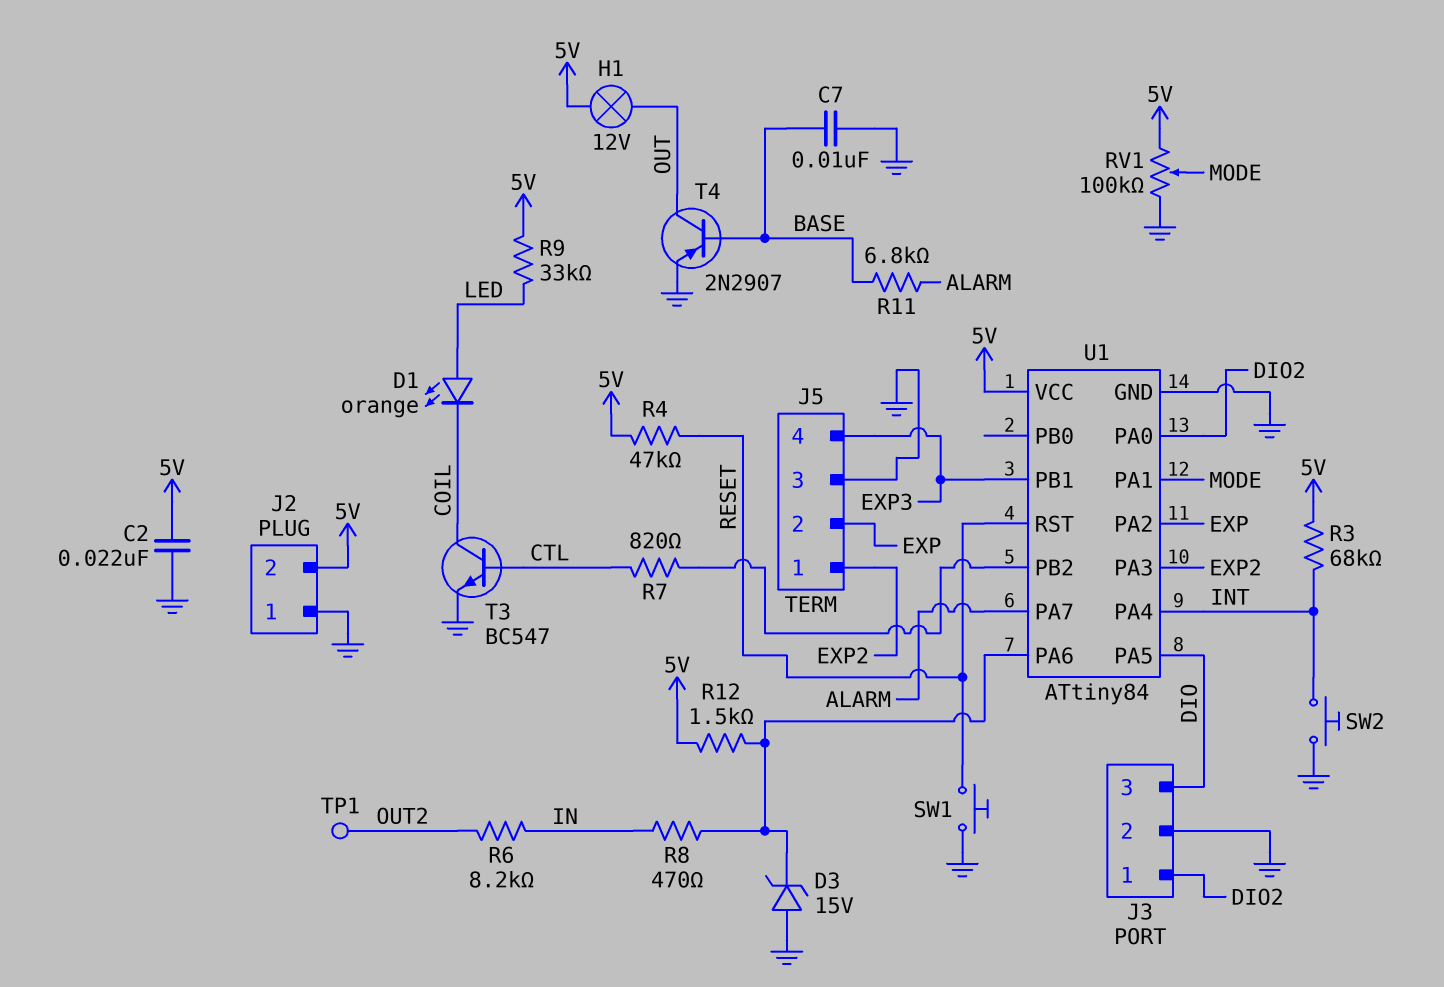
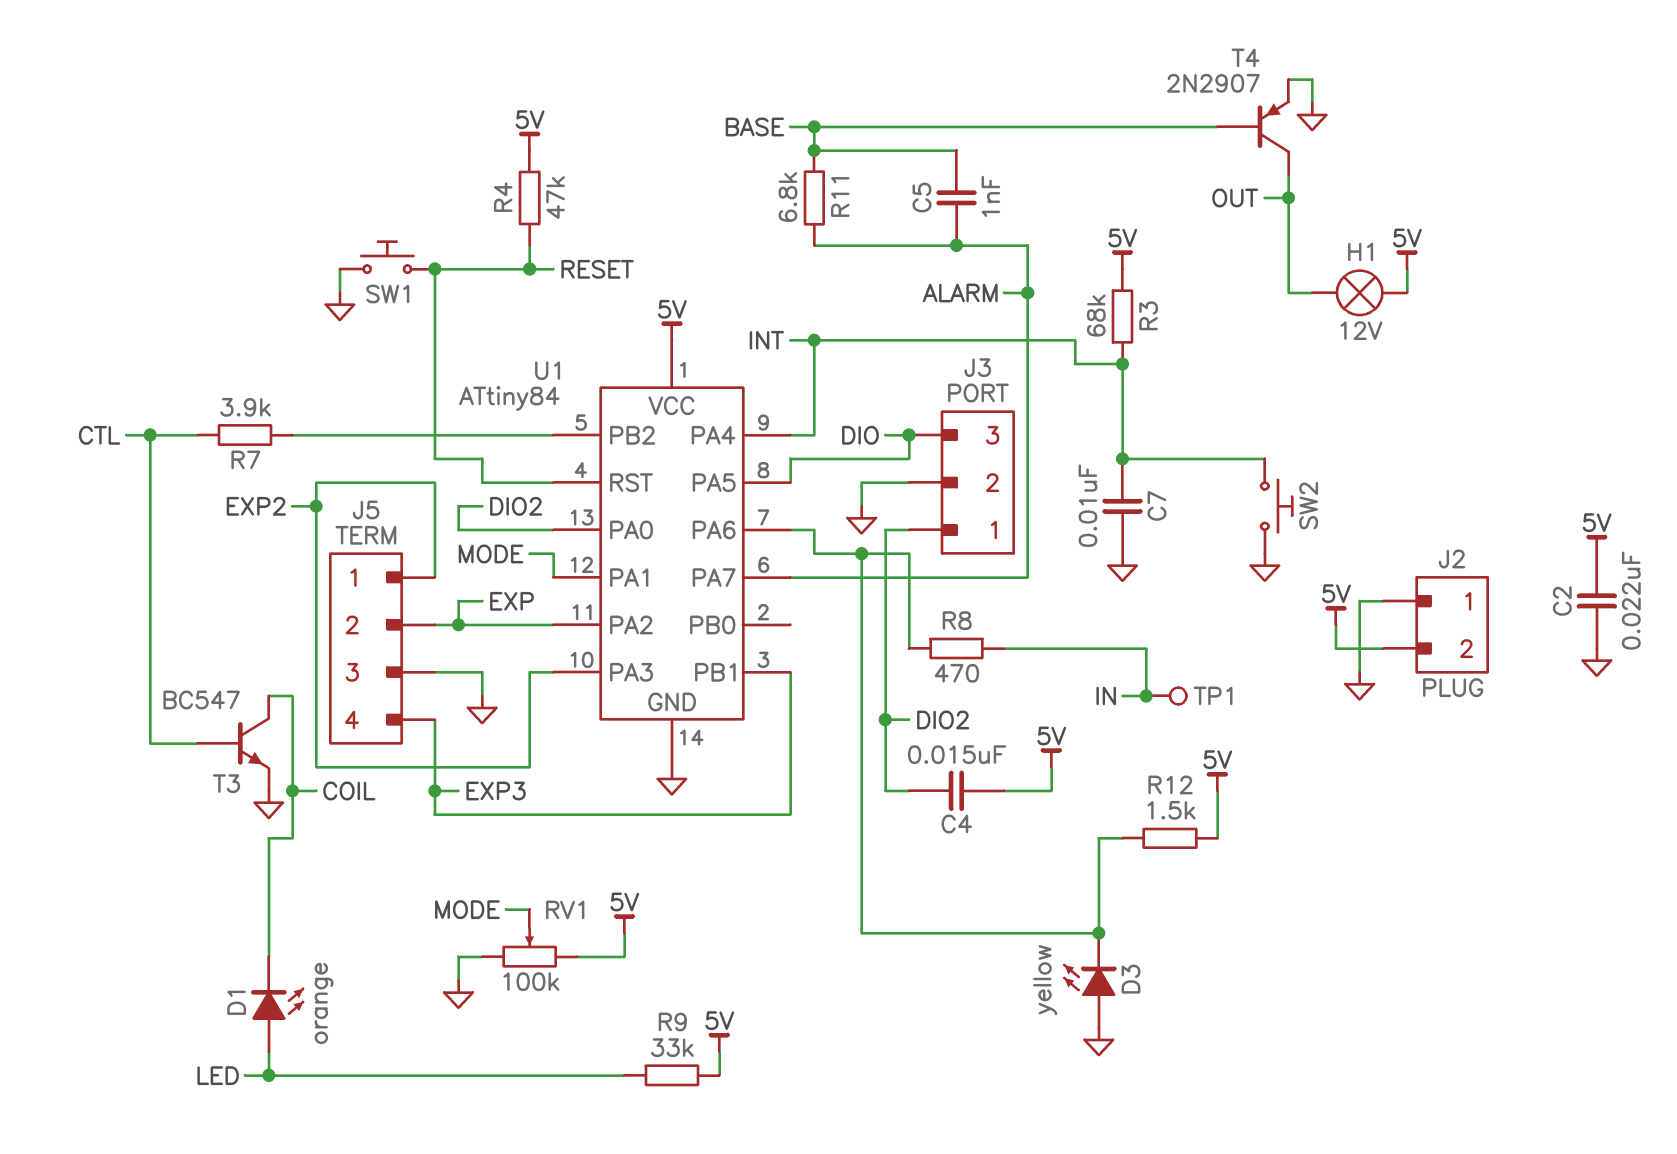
C4: none -> 15nF (5V, DIO2)
C5: none -> 1nF (ALARM, BASE)
C7: 10nF (BASE, GND) -> 10nF (GND, INT)
D3: zener 15V (A GND, K U1/PA6) -> LED yellow (A GND, K U1/PA6)
R6: 8.2k (IN, OUT2) -> none
R7: 820 (CTL, U1/PB2) -> 3.9k (CTL, U1/PB2)
TP1: test point (OUT2) -> test point (IN)

